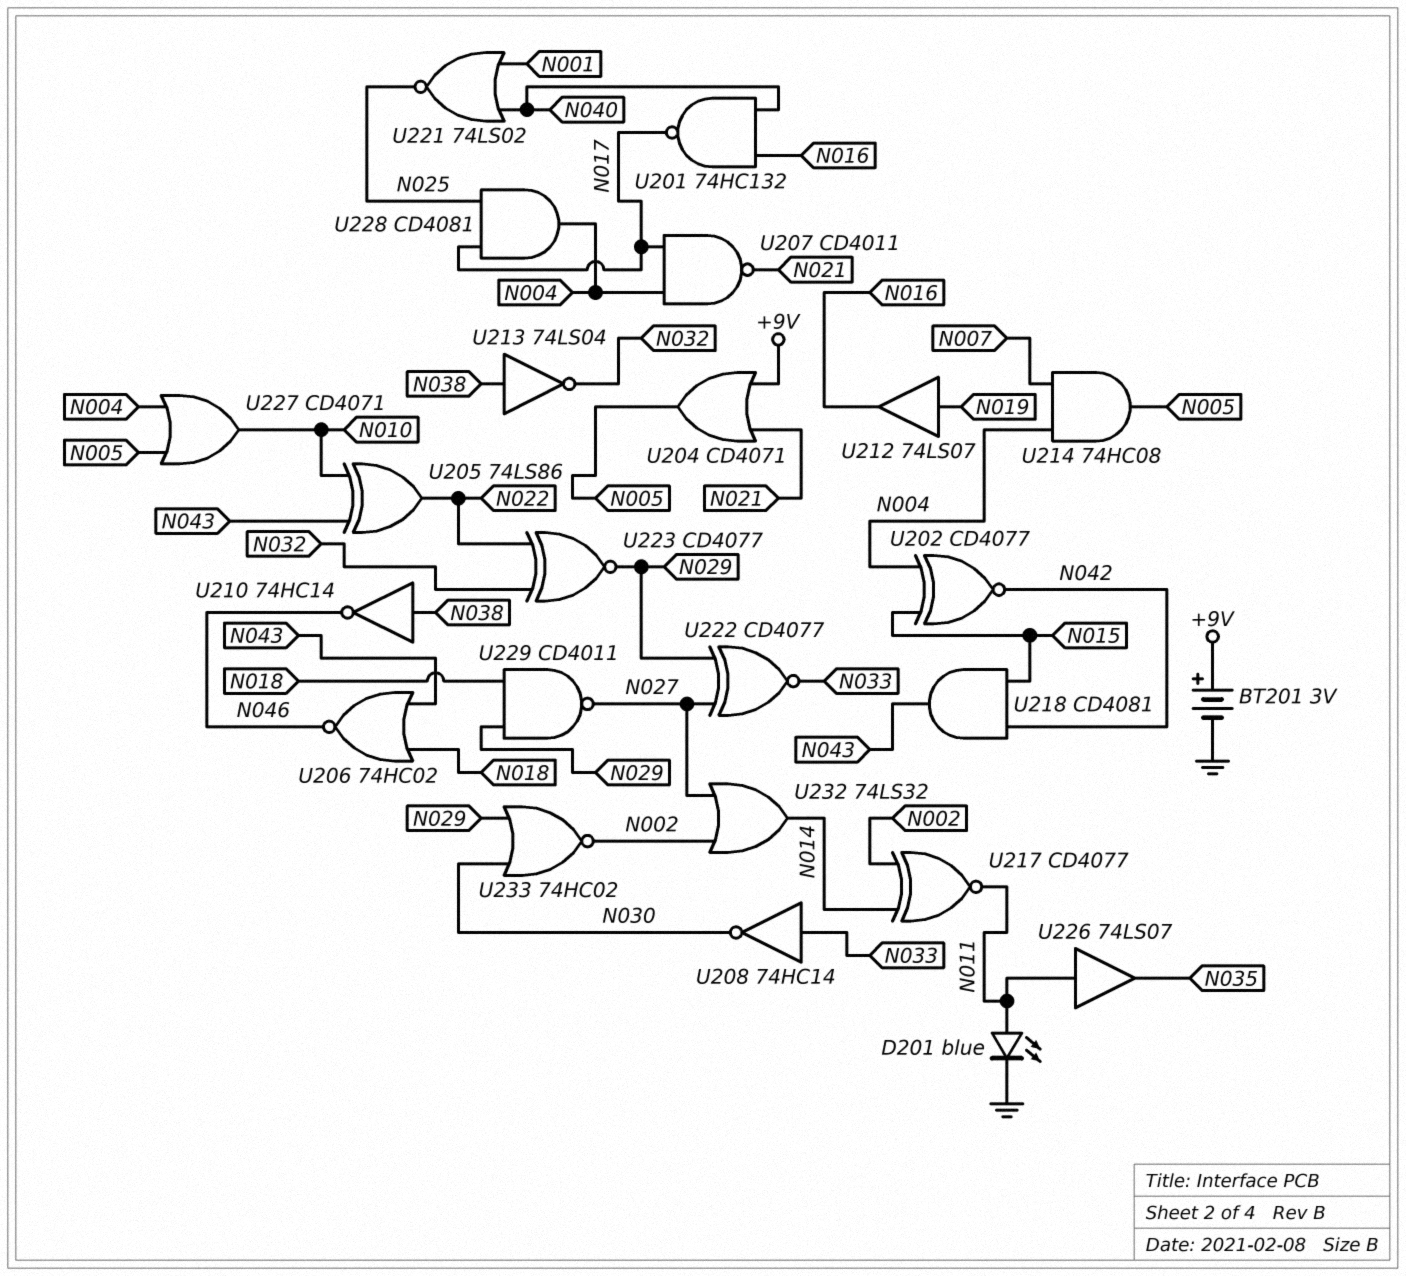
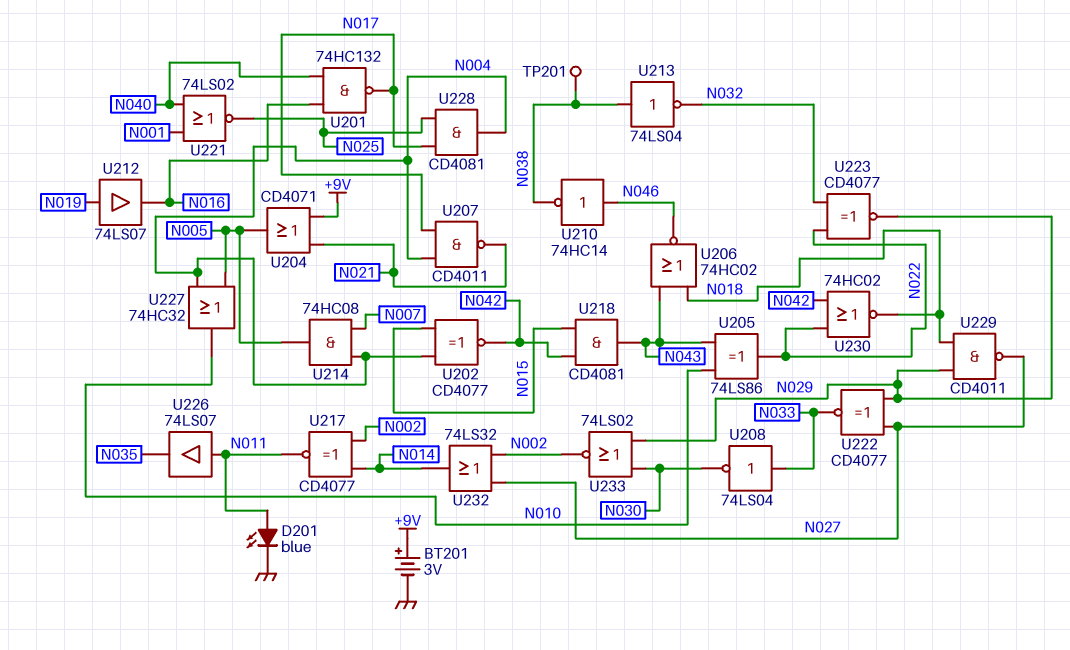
TP201: none -> test point (N038)
U208: NOT 74HC14 (in N033, out N030) -> NOT 74LS04 (in N033, out N030)
U210: NOT 74HC14 (in N038, out N046) -> NOT 74HC14 (in N046, out N038)
U227: OR CD4071 (in N004, in N005, out N010) -> OR 74HC32 (in N004, in N005, out N010)
U230: none -> NOR 74HC02 (in N022, in N042, out N018)
U233: NOR 74HC02 (in N029, in N030, out N002) -> NOR 74LS02 (in N029, in N030, out N002)

